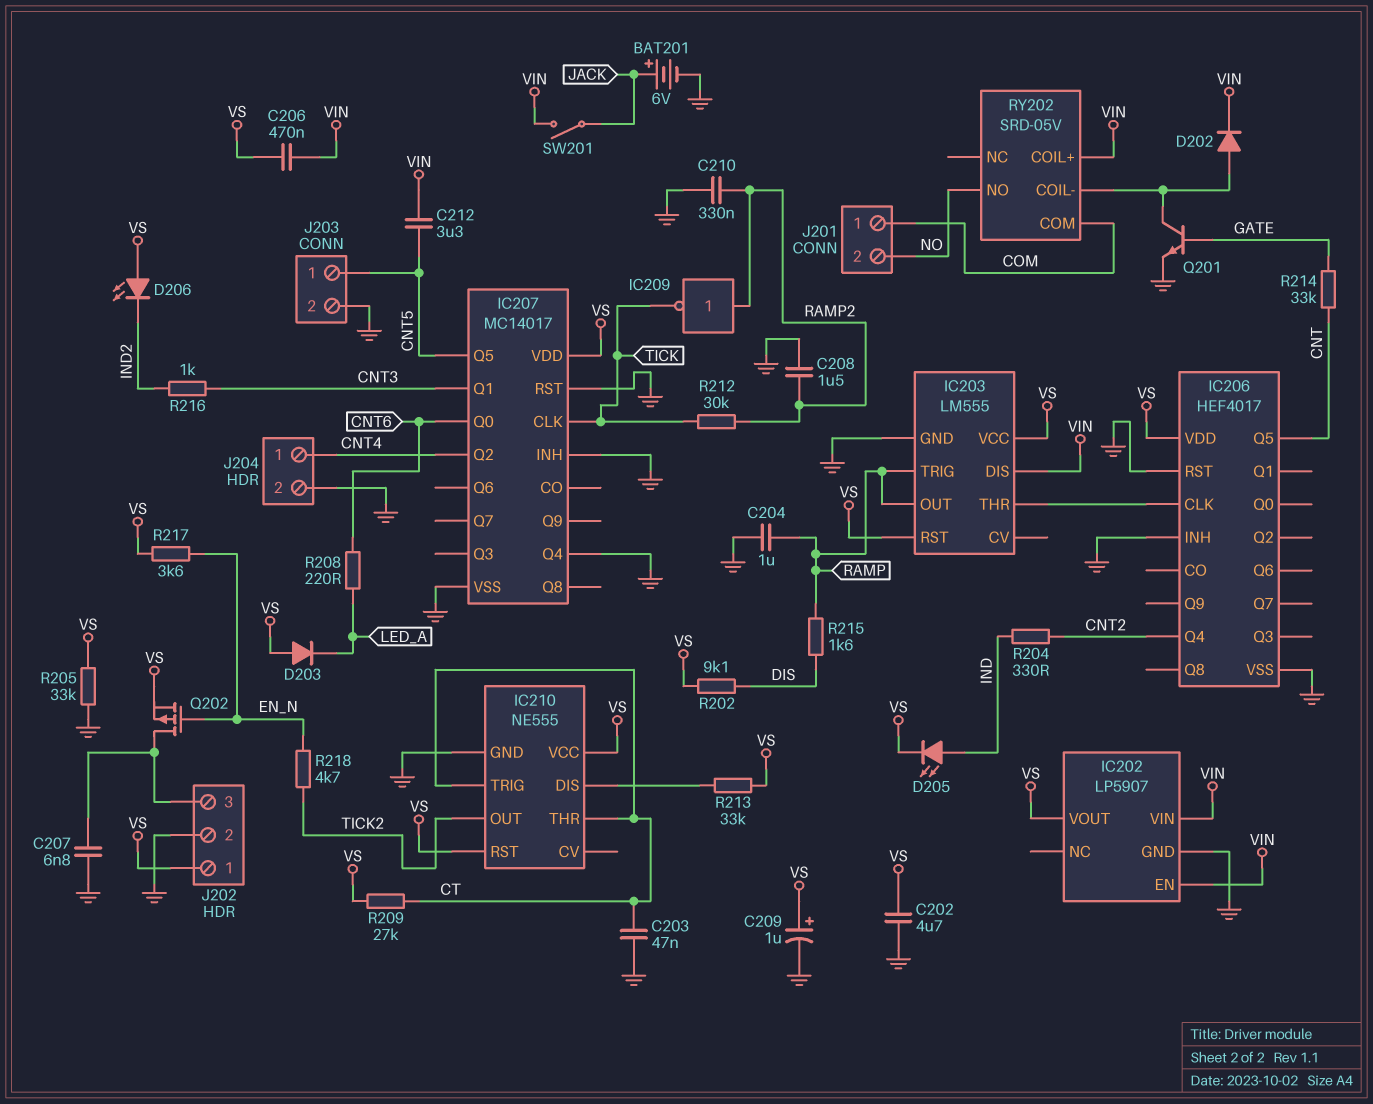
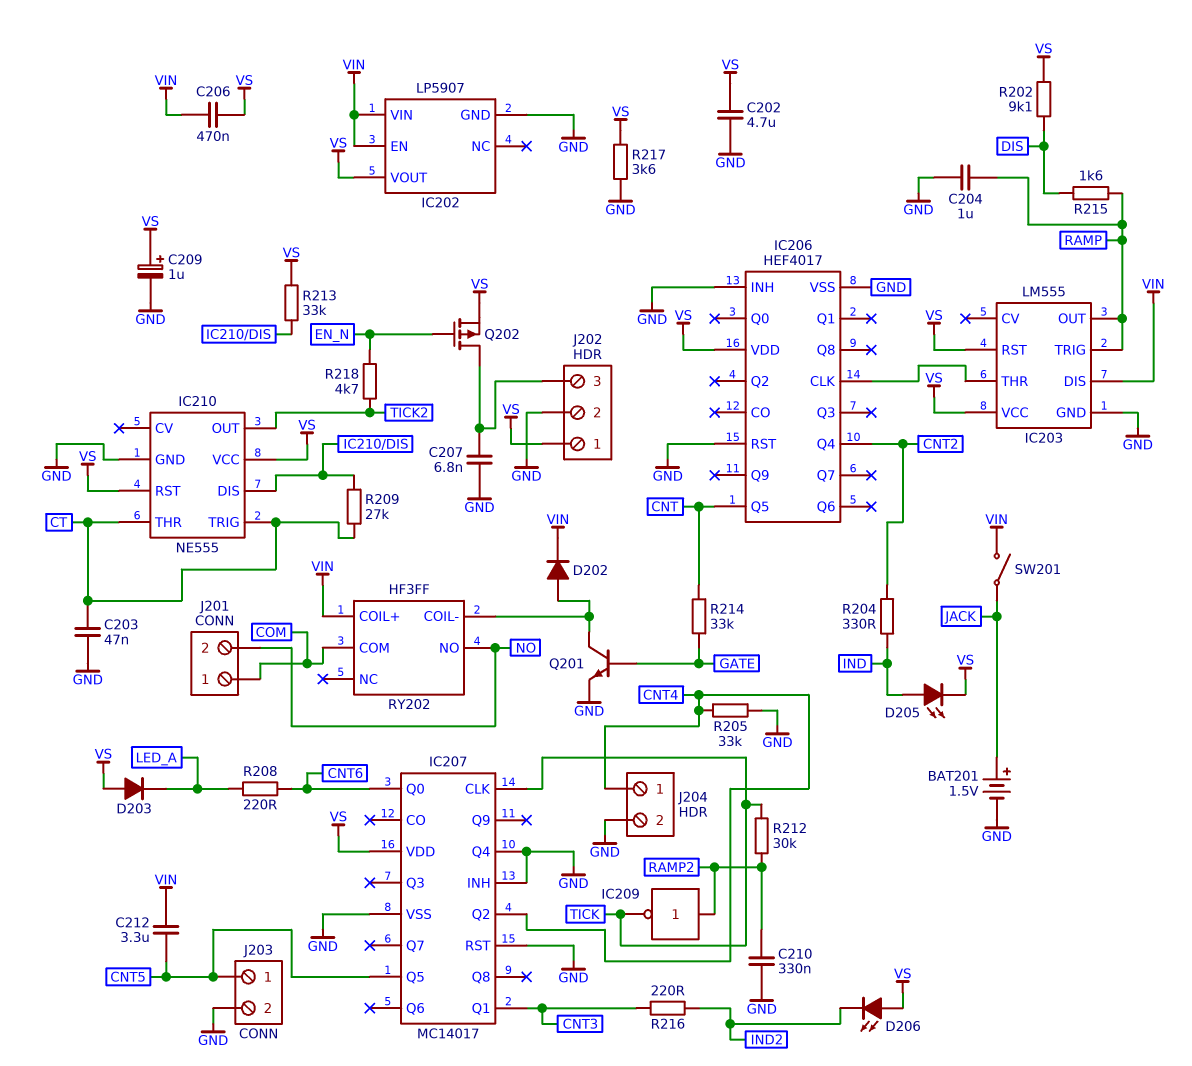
BAT201: 6V (plus JACK, minus GND) -> 1.5V (plus JACK, minus GND)
C208: 1.5uF (GND, RAMP2) -> none
R205: 33k (GND, VS) -> 33k (CNT4, GND)
R209: 27k (CT, VS) -> 27k (CT, IC210/DIS)
R216: 1k (CNT3, IND2) -> 220 (CNT3, IND2)
R217: 3.6k (EN_N, VS) -> 3.6k (GND, VS)
RY202: SRD-05V -> HF3FF

